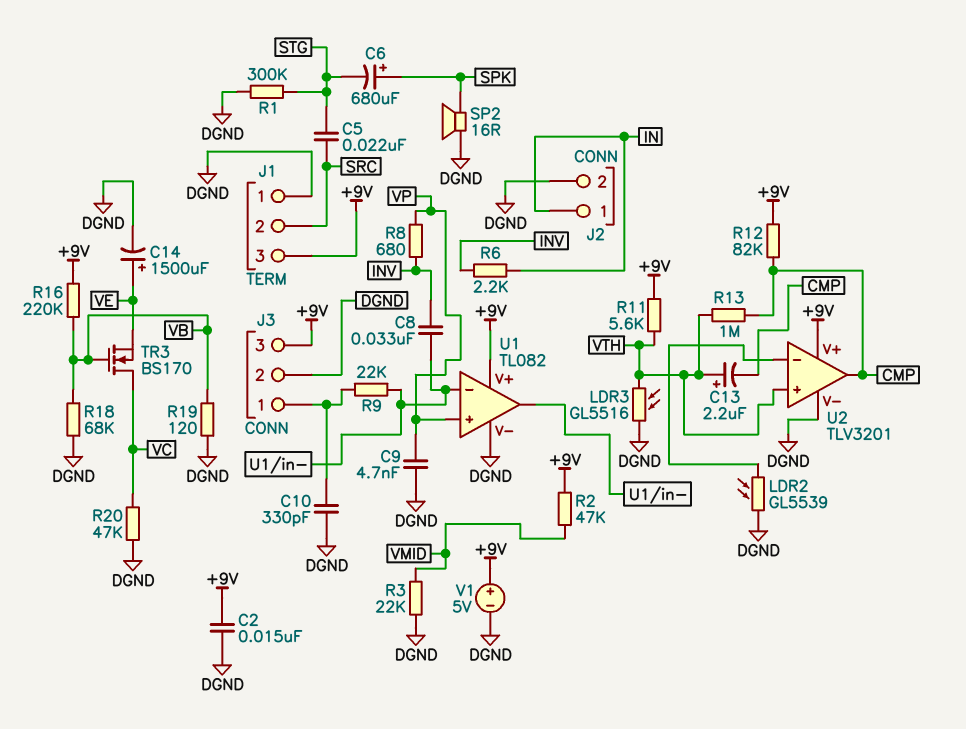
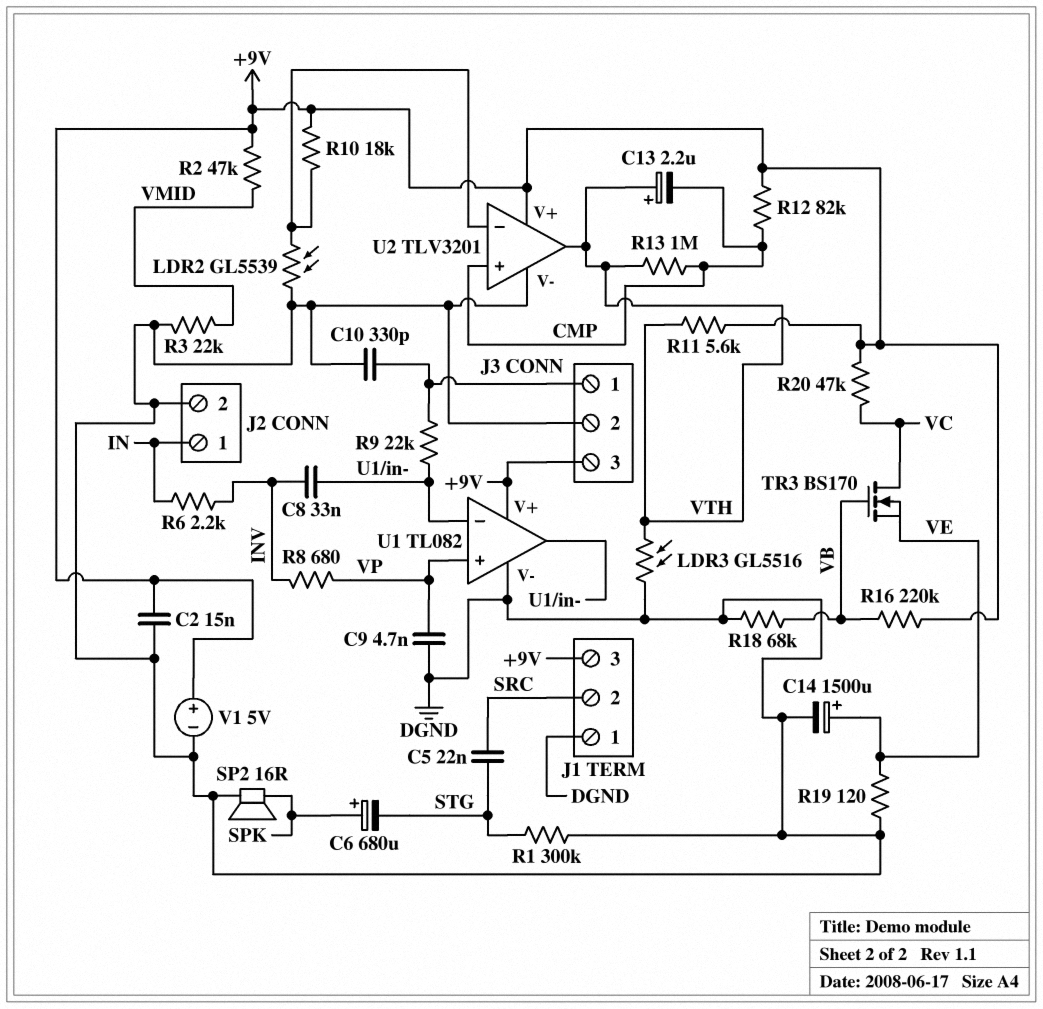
R10: none -> 18k (+9V, U2/in-)
R19: 120 (DGND, VB) -> 120 (DGND, VE)
R20: 47k (DGND, VC) -> 47k (+9V, VC)
U2 pin in+: VTH -> CMP
U2 pin out: CMP -> VTH

